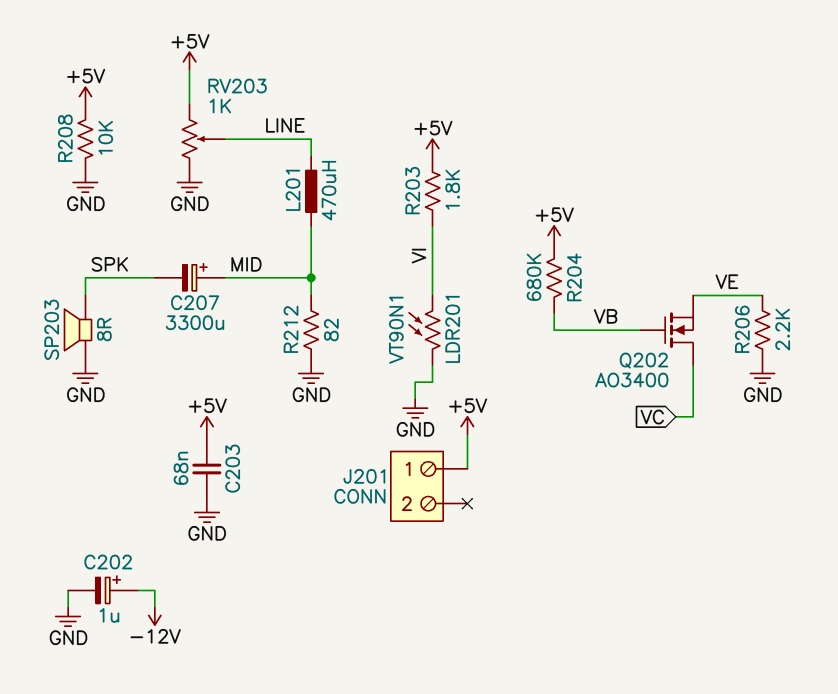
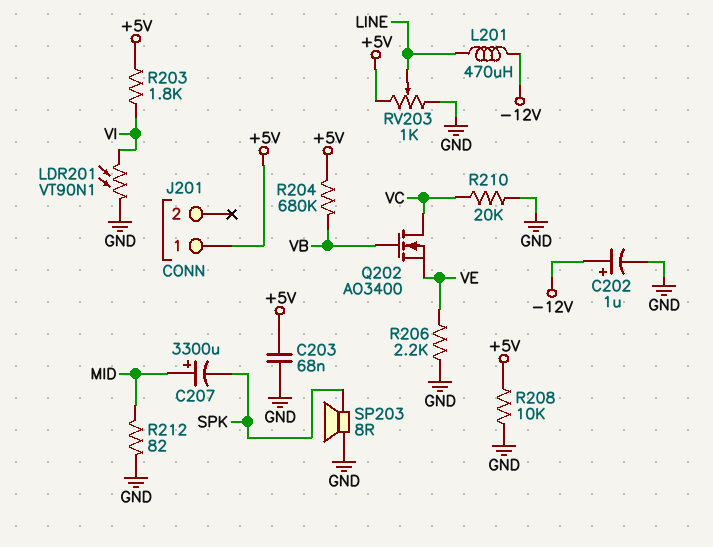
L201: 470uH (LINE, MID) -> 470uH (-12V, LINE)
R210: none -> 20k (GND, VC)

